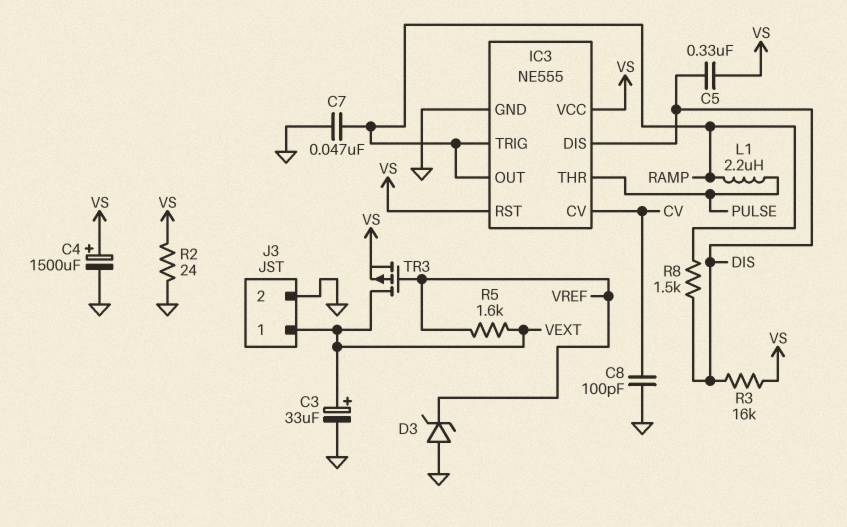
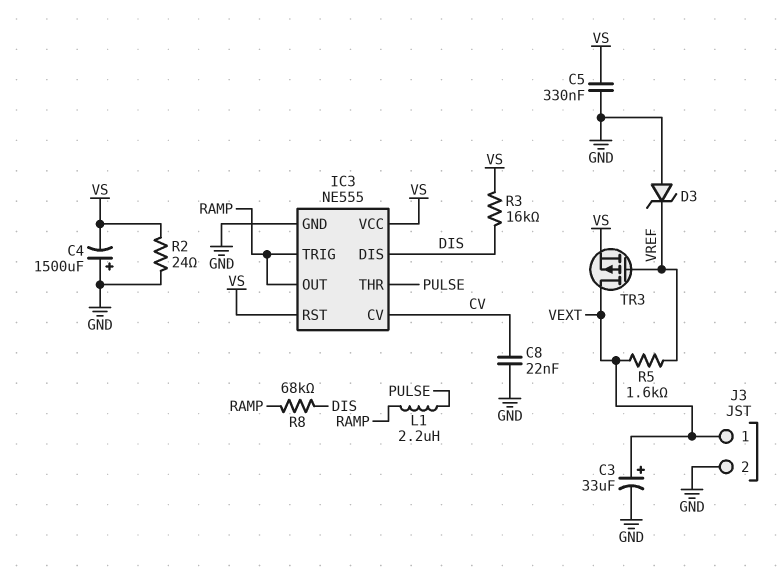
C4: 1500uF (plus VS, minus GND) -> 1500uF (plus GND, minus VS)
C5: 330nF (DIS, VS) -> 330nF (GND, VS)
C7: 47nF (GND, RAMP) -> none
C8: 100pF (CV, GND) -> 22nF (CV, GND)
R8: 1.5k (DIS, RAMP) -> 68k (DIS, RAMP)

